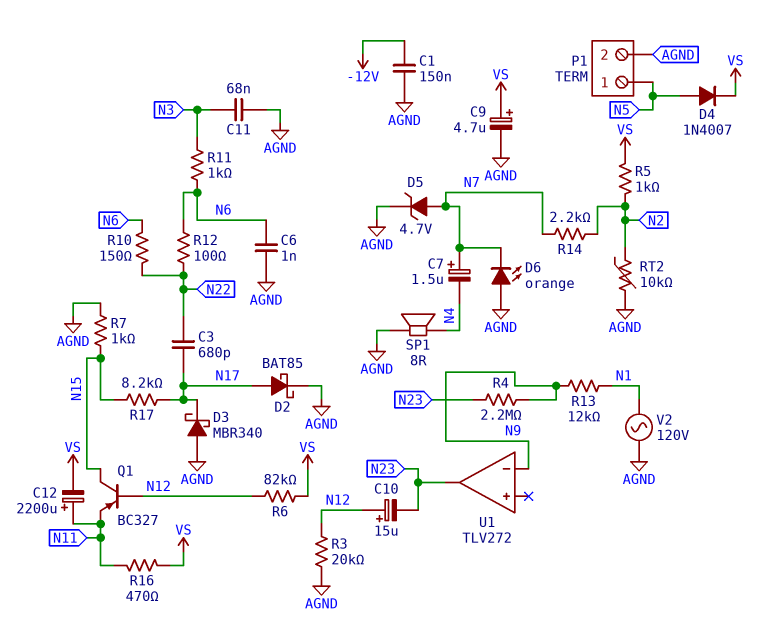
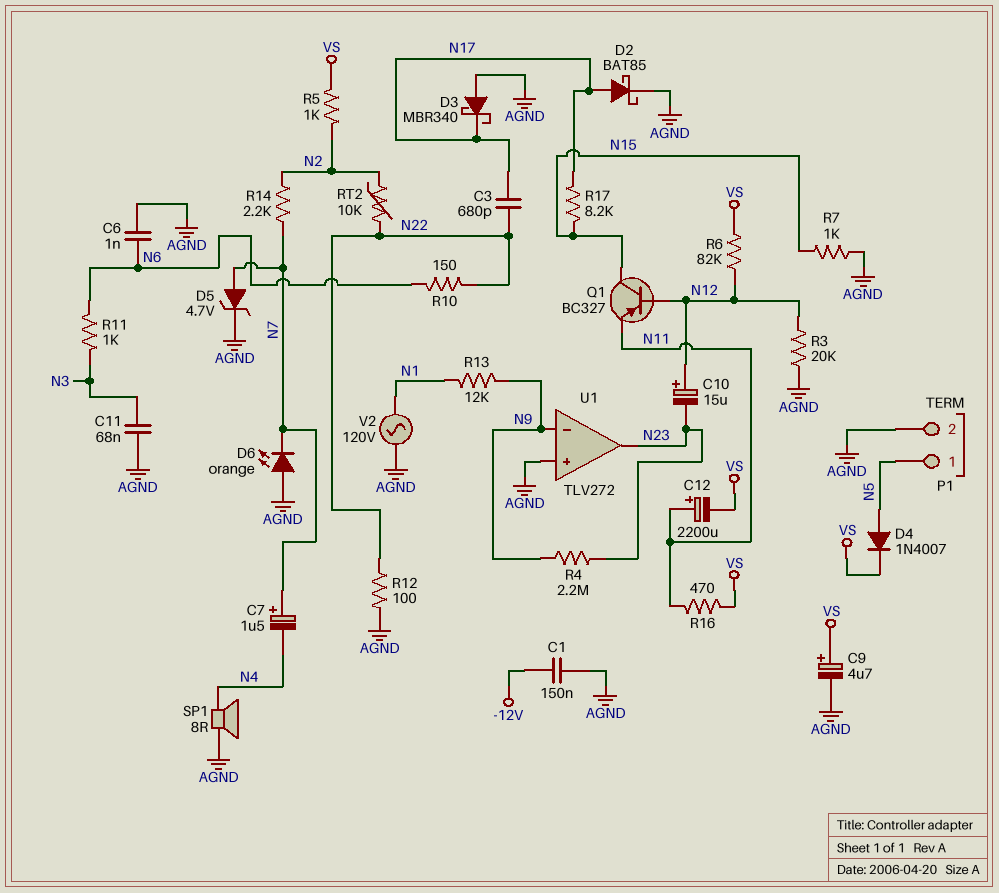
R12: 100 (N6, N22) -> 100 (AGND, N22)
RT2: 10k (AGND, N2) -> 10k (N2, N22)
U1 pin in+: none -> AGND

